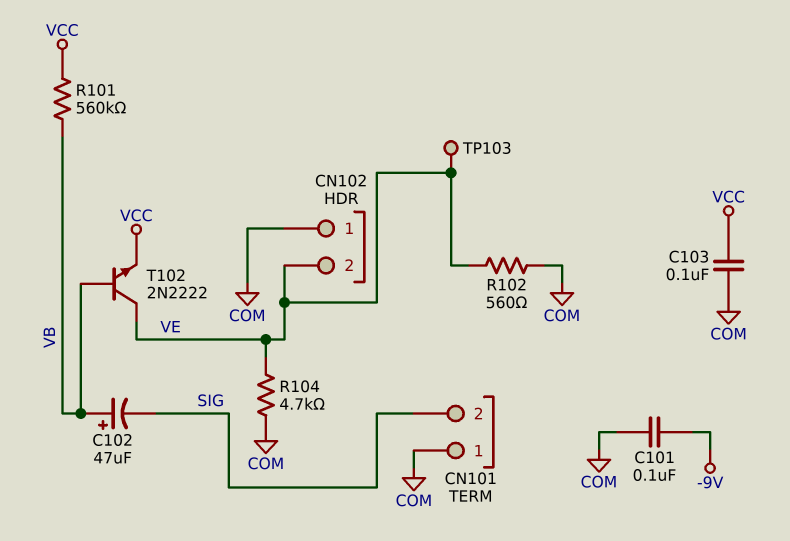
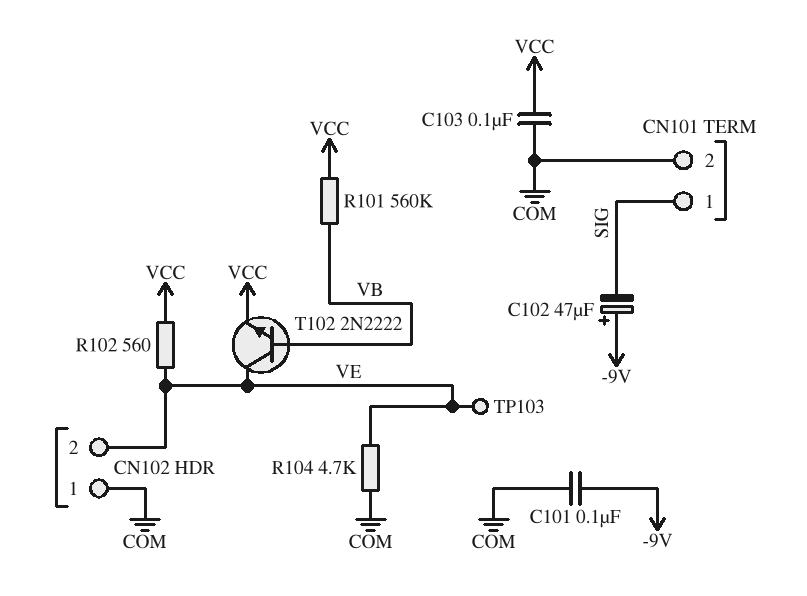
C102: 47uF (plus VB, minus SIG) -> 47uF (plus -9V, minus SIG)
CN101 pin 1: COM -> SIG
CN101 pin 2: SIG -> COM
R102: 560 (COM, VE) -> 560 (VCC, VE)

